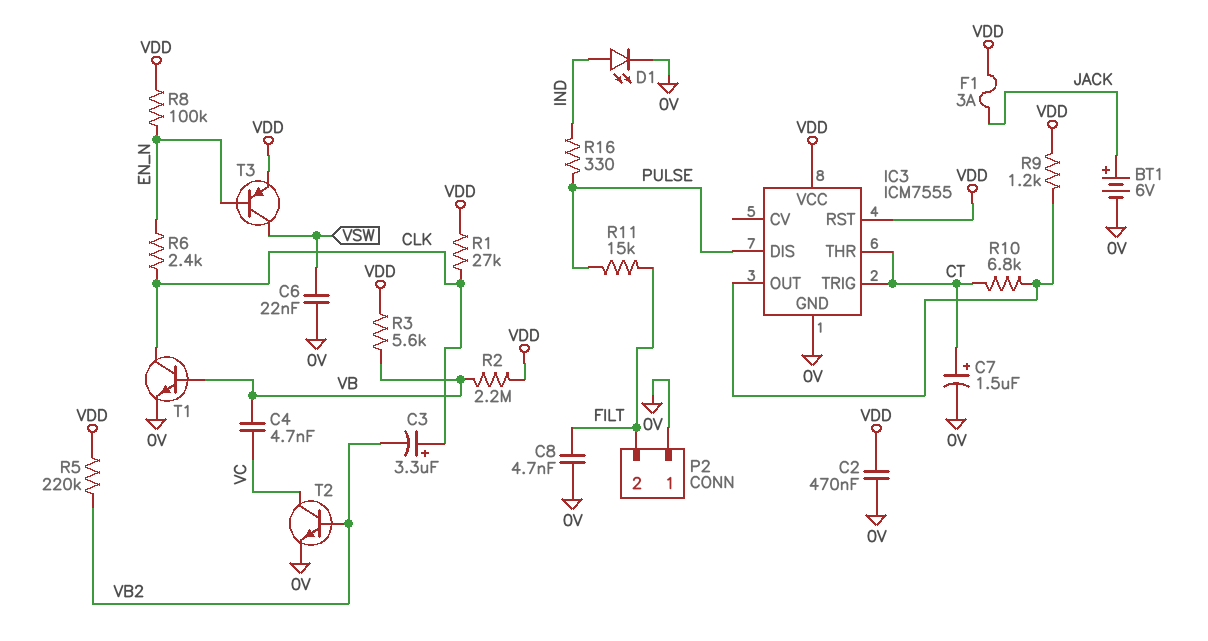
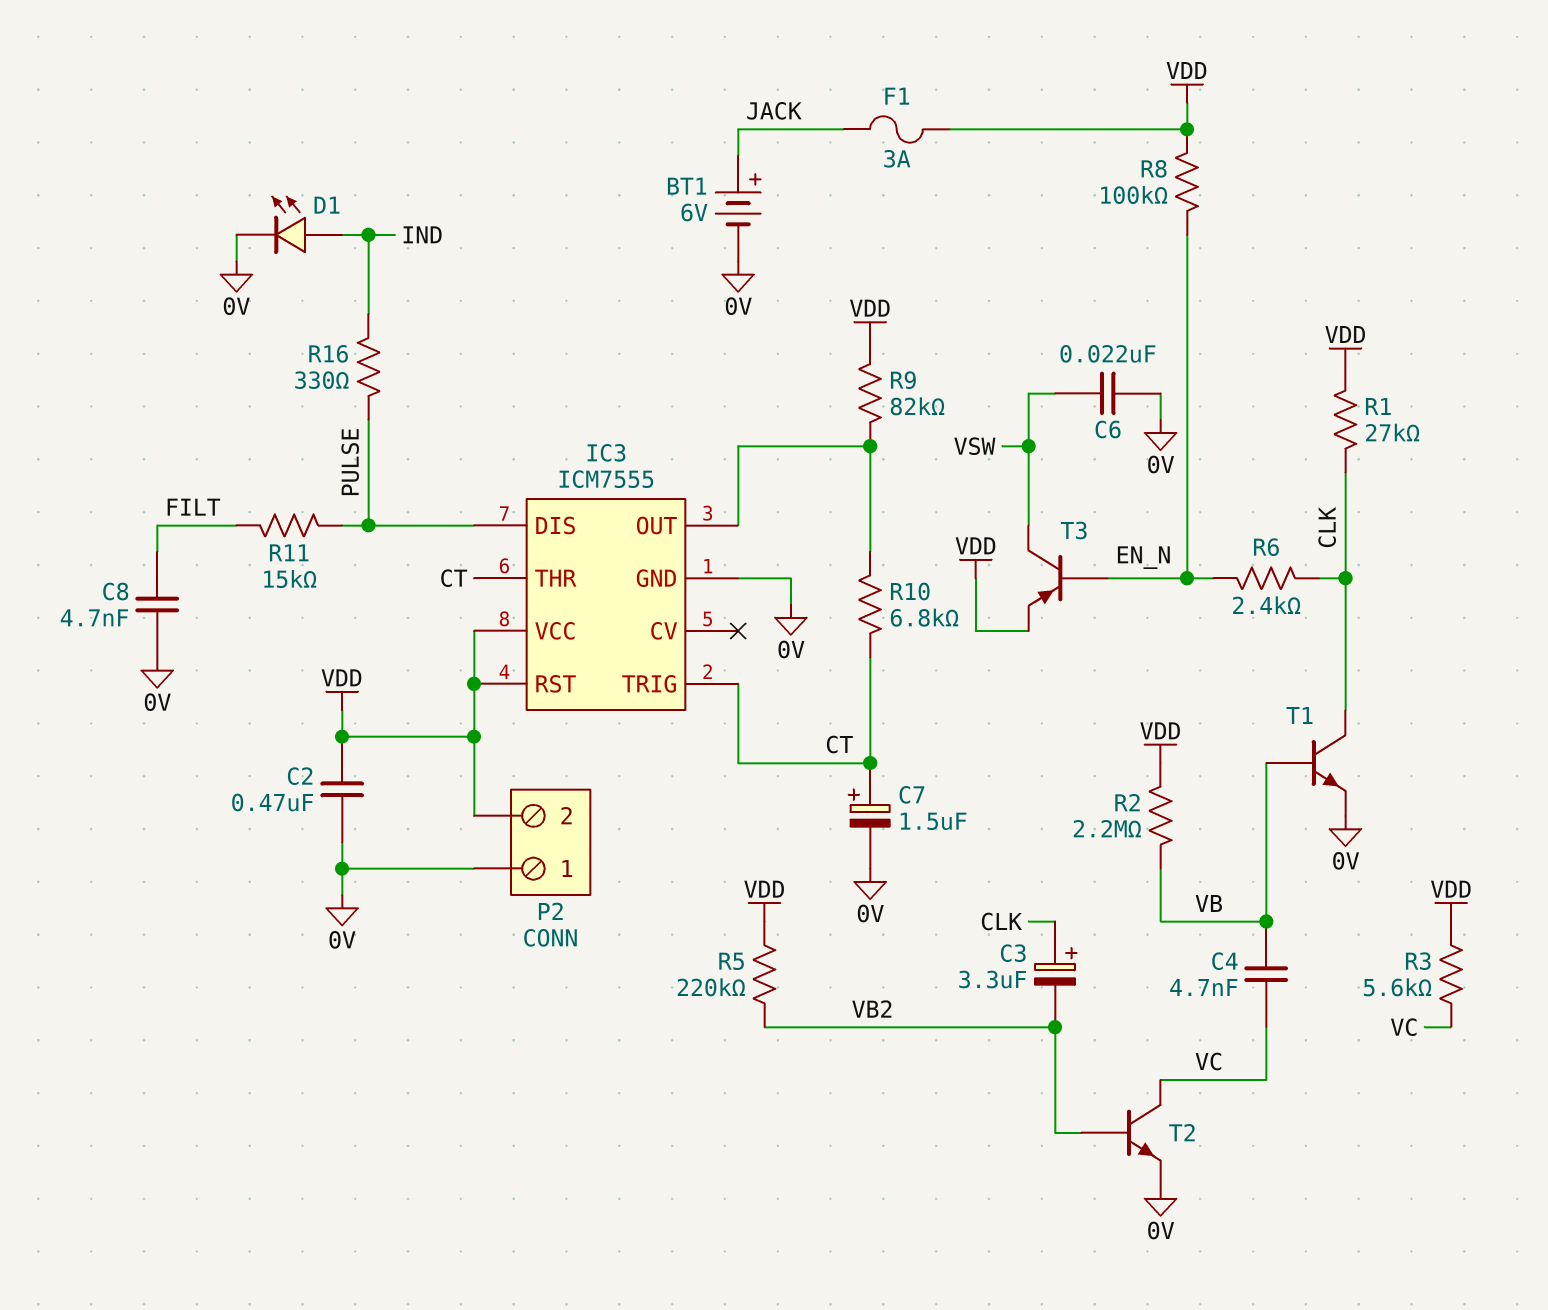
P2 pin 2: FILT -> VDD
R3: 5.6k (VB, VDD) -> 5.6k (VC, VDD)
R9: 1.2k (IC3/OUT, VDD) -> 82k (IC3/OUT, VDD)

